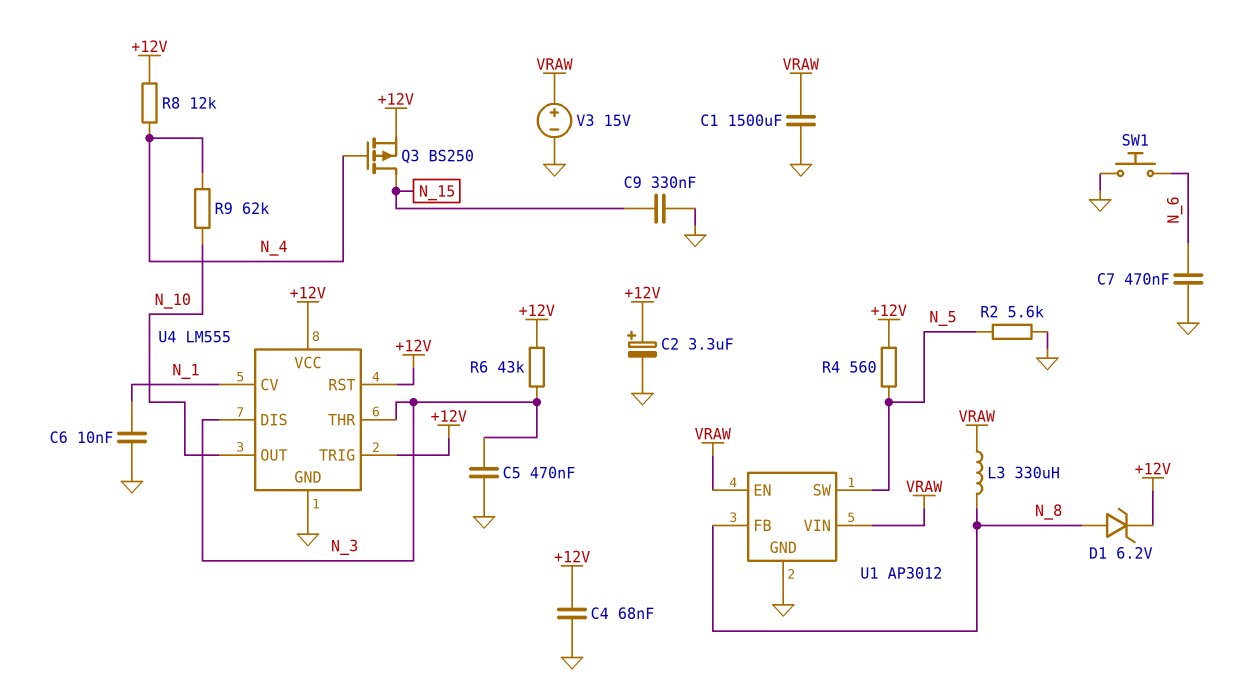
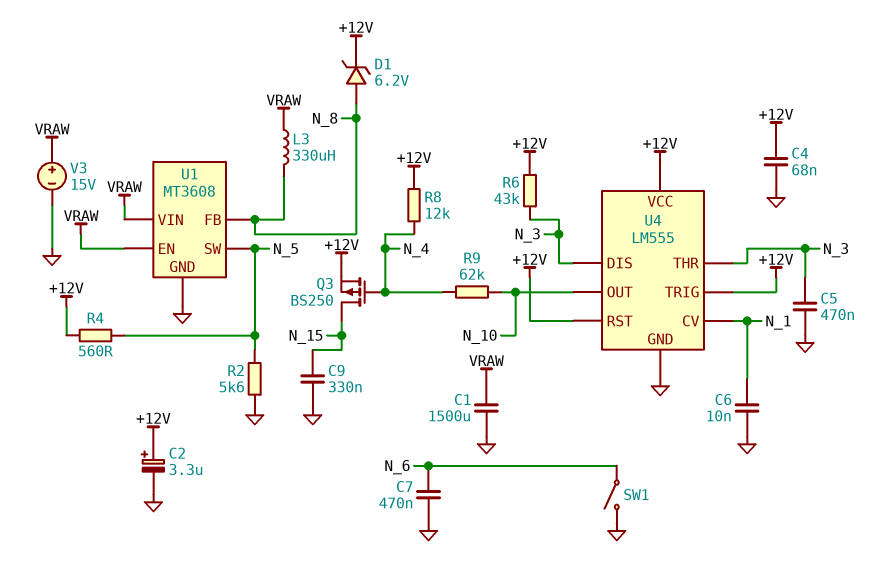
SW1: button (GND, N_6) -> switch (GND, N_6)
U1: AP3012 -> MT3608

